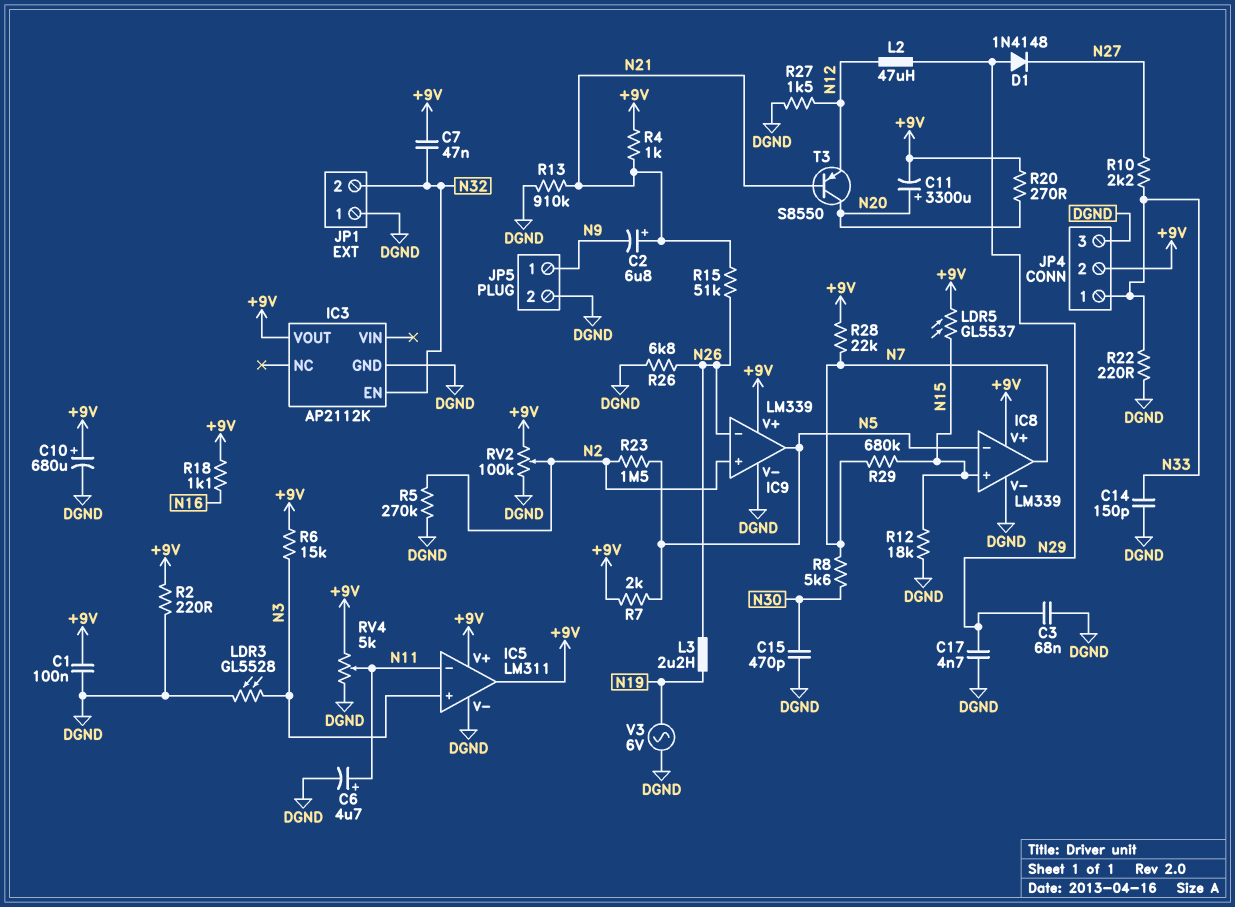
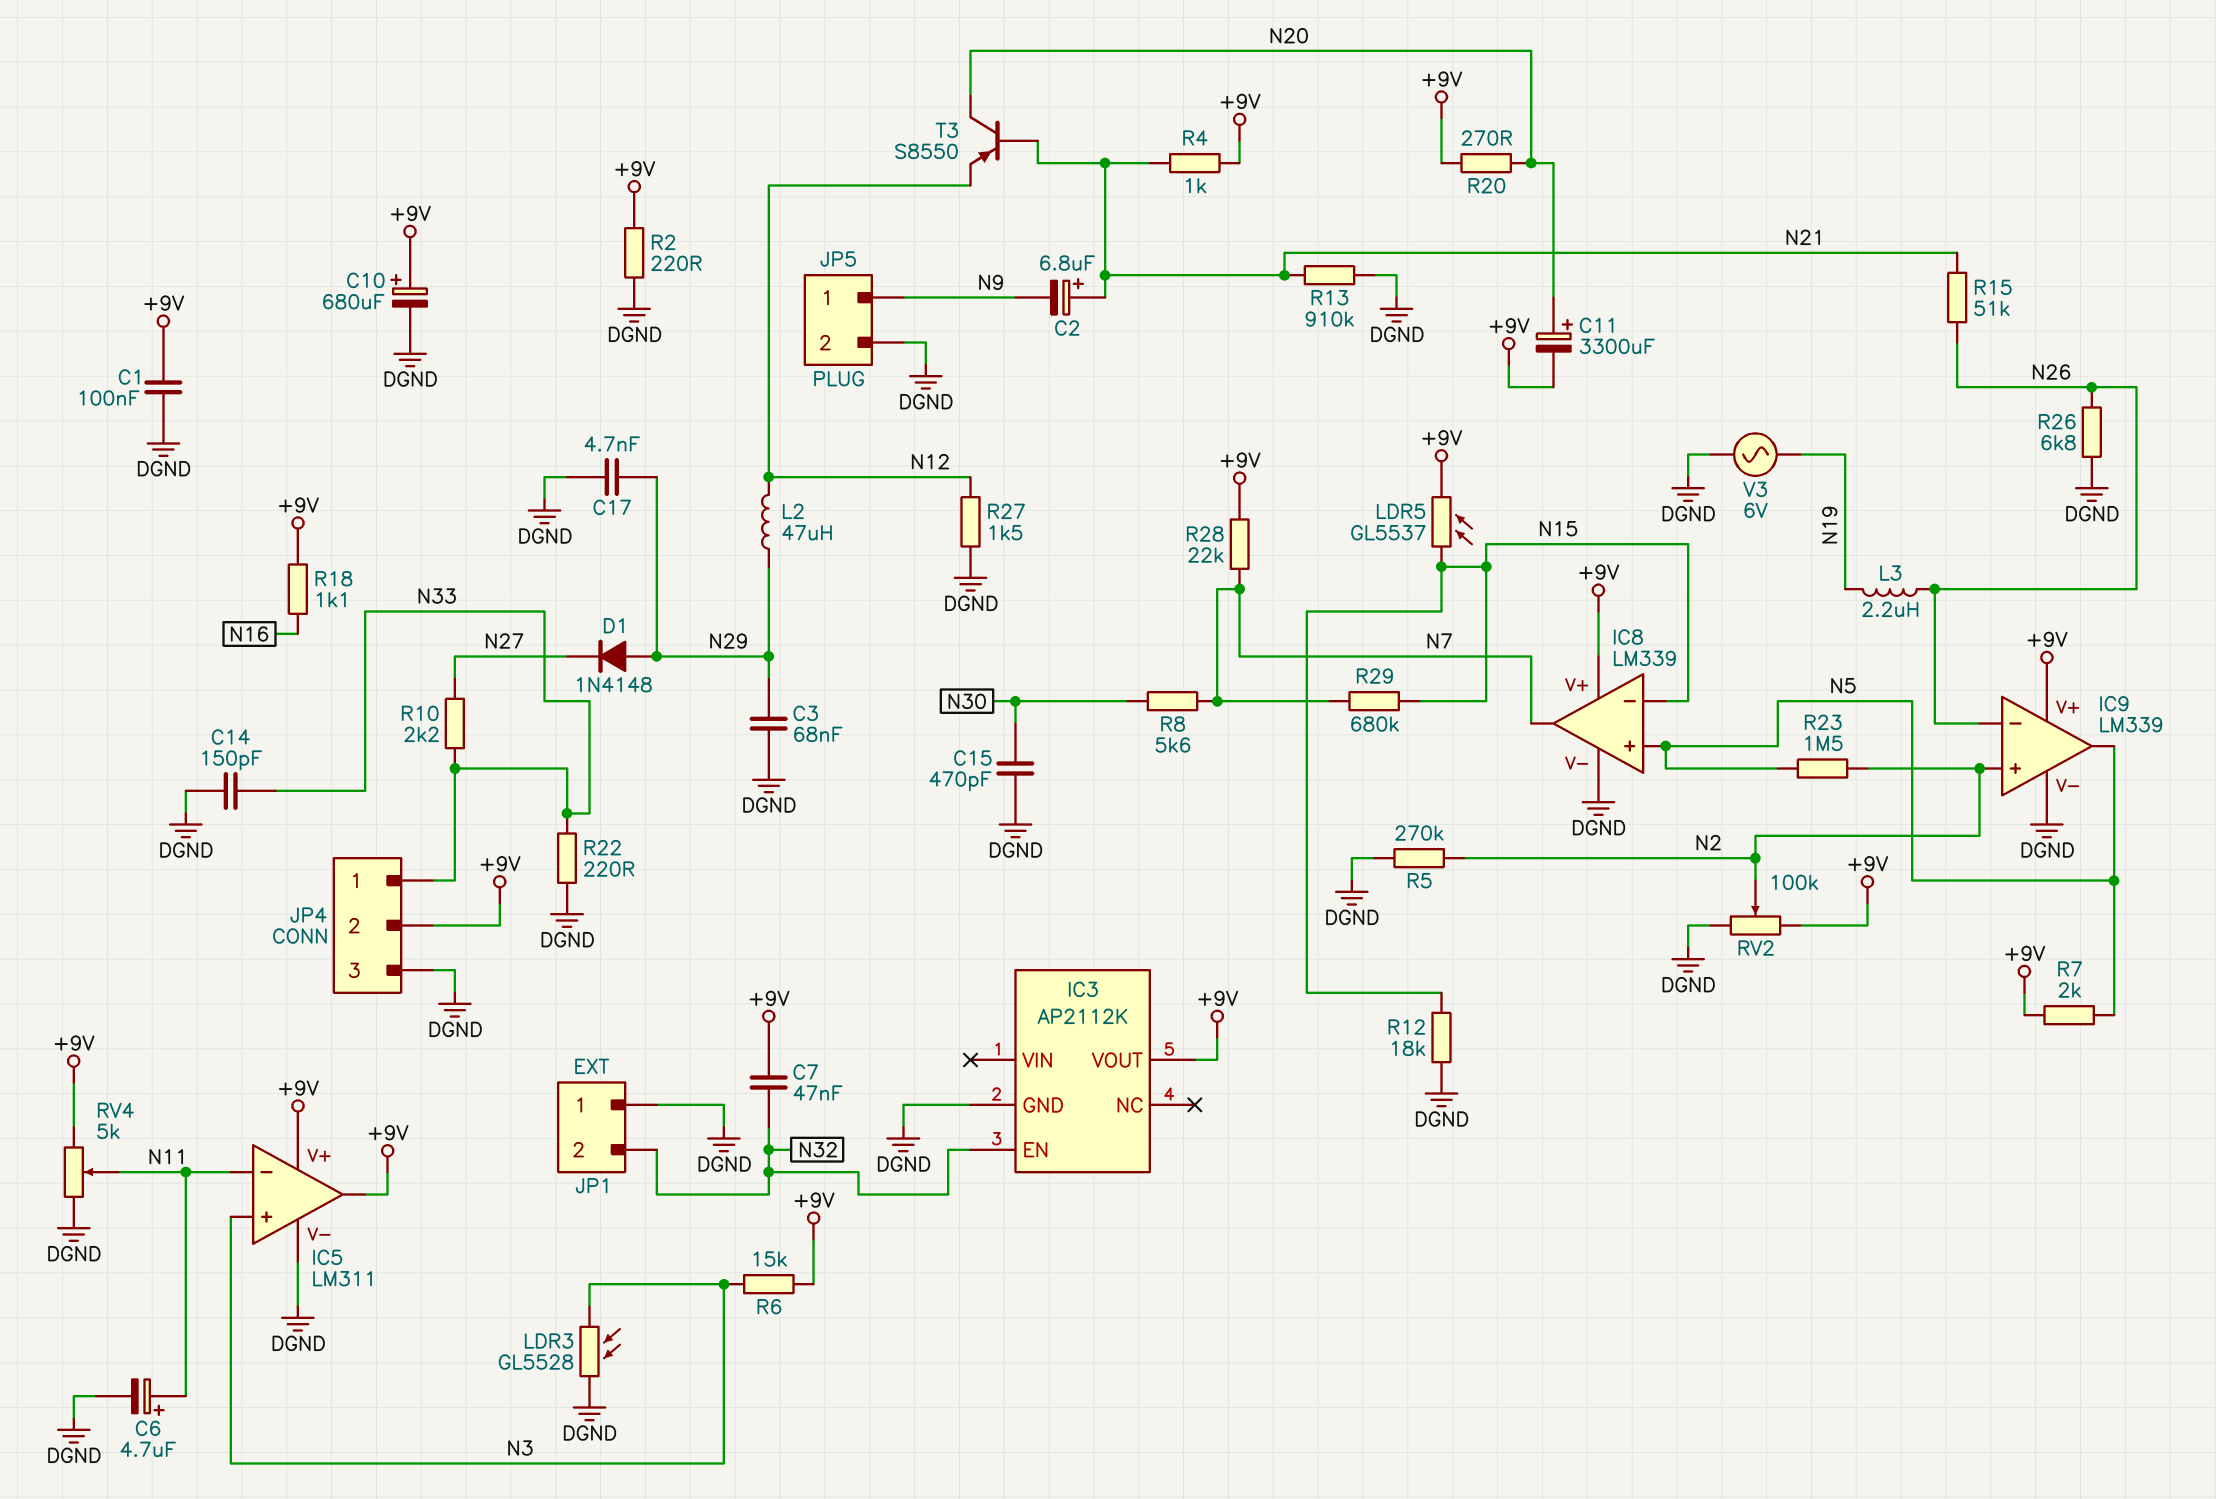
IC8 pin in+: N15 -> N5
IC8 pin in-: N5 -> N15

